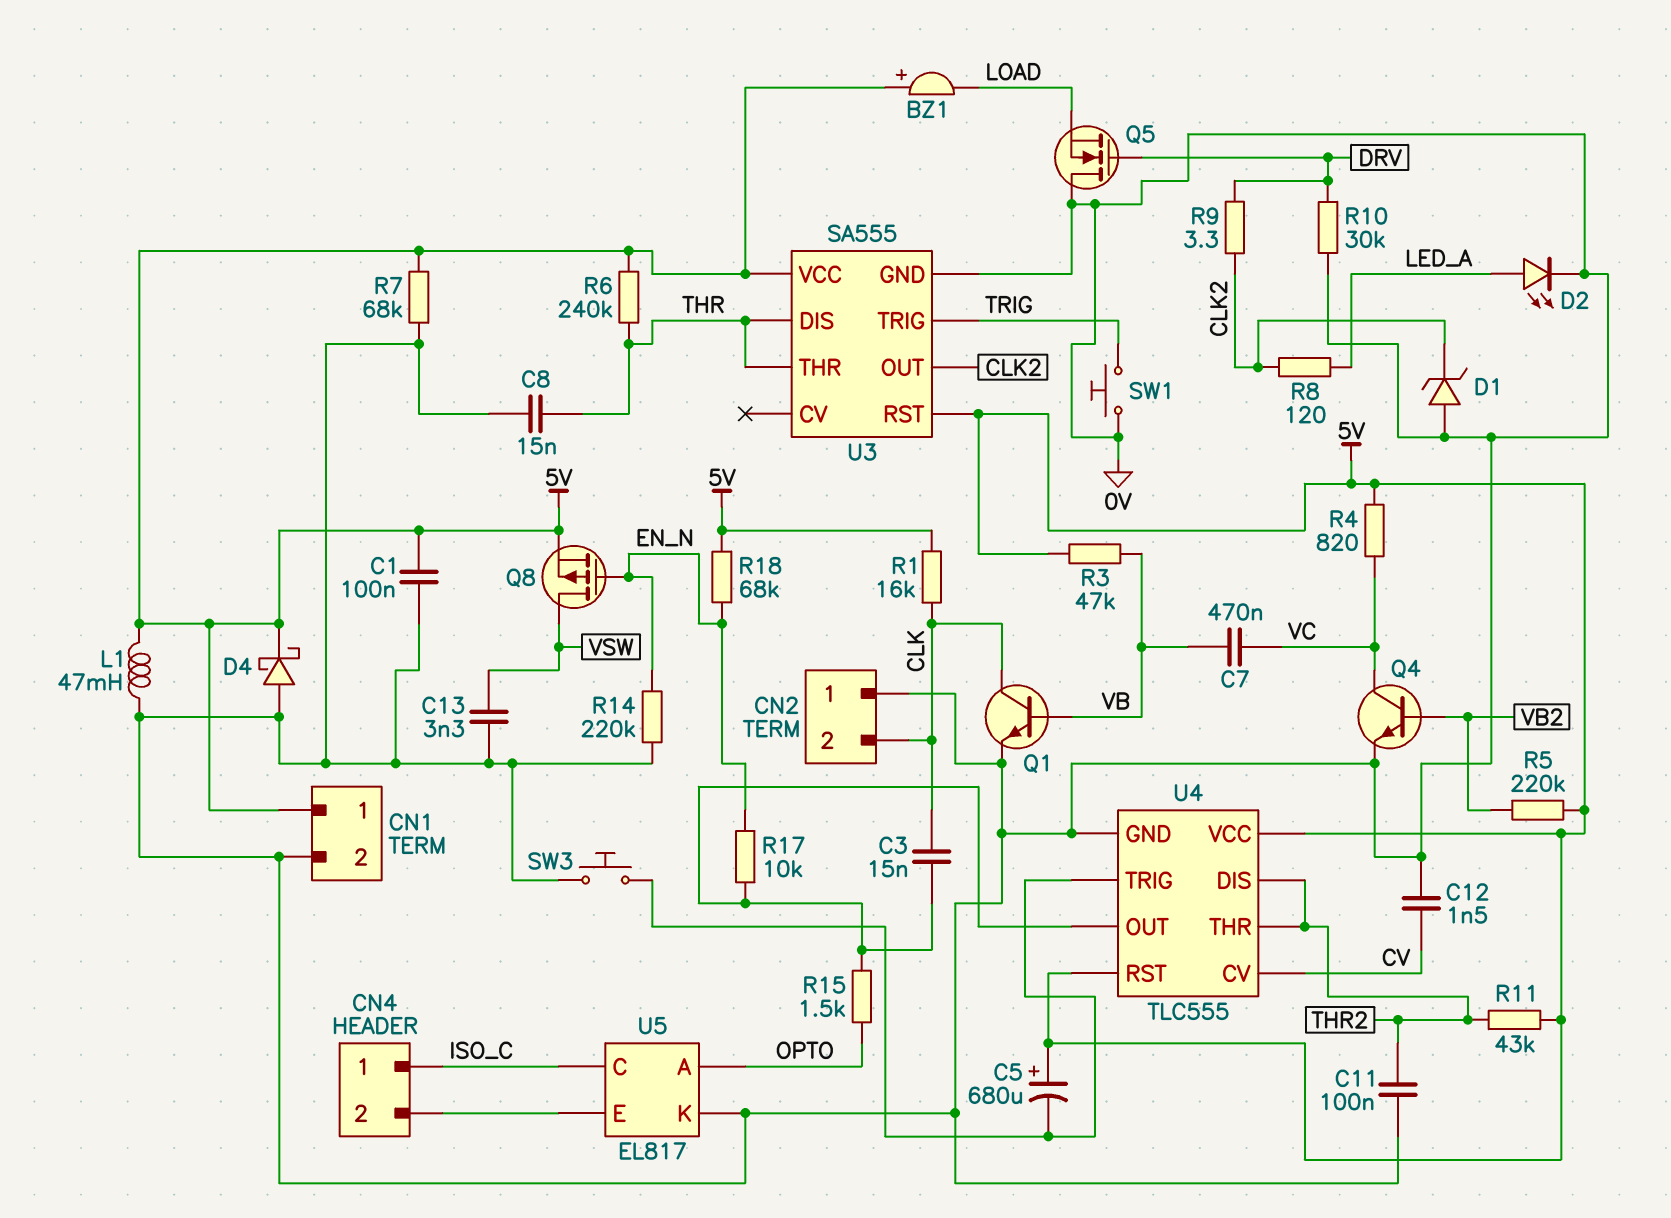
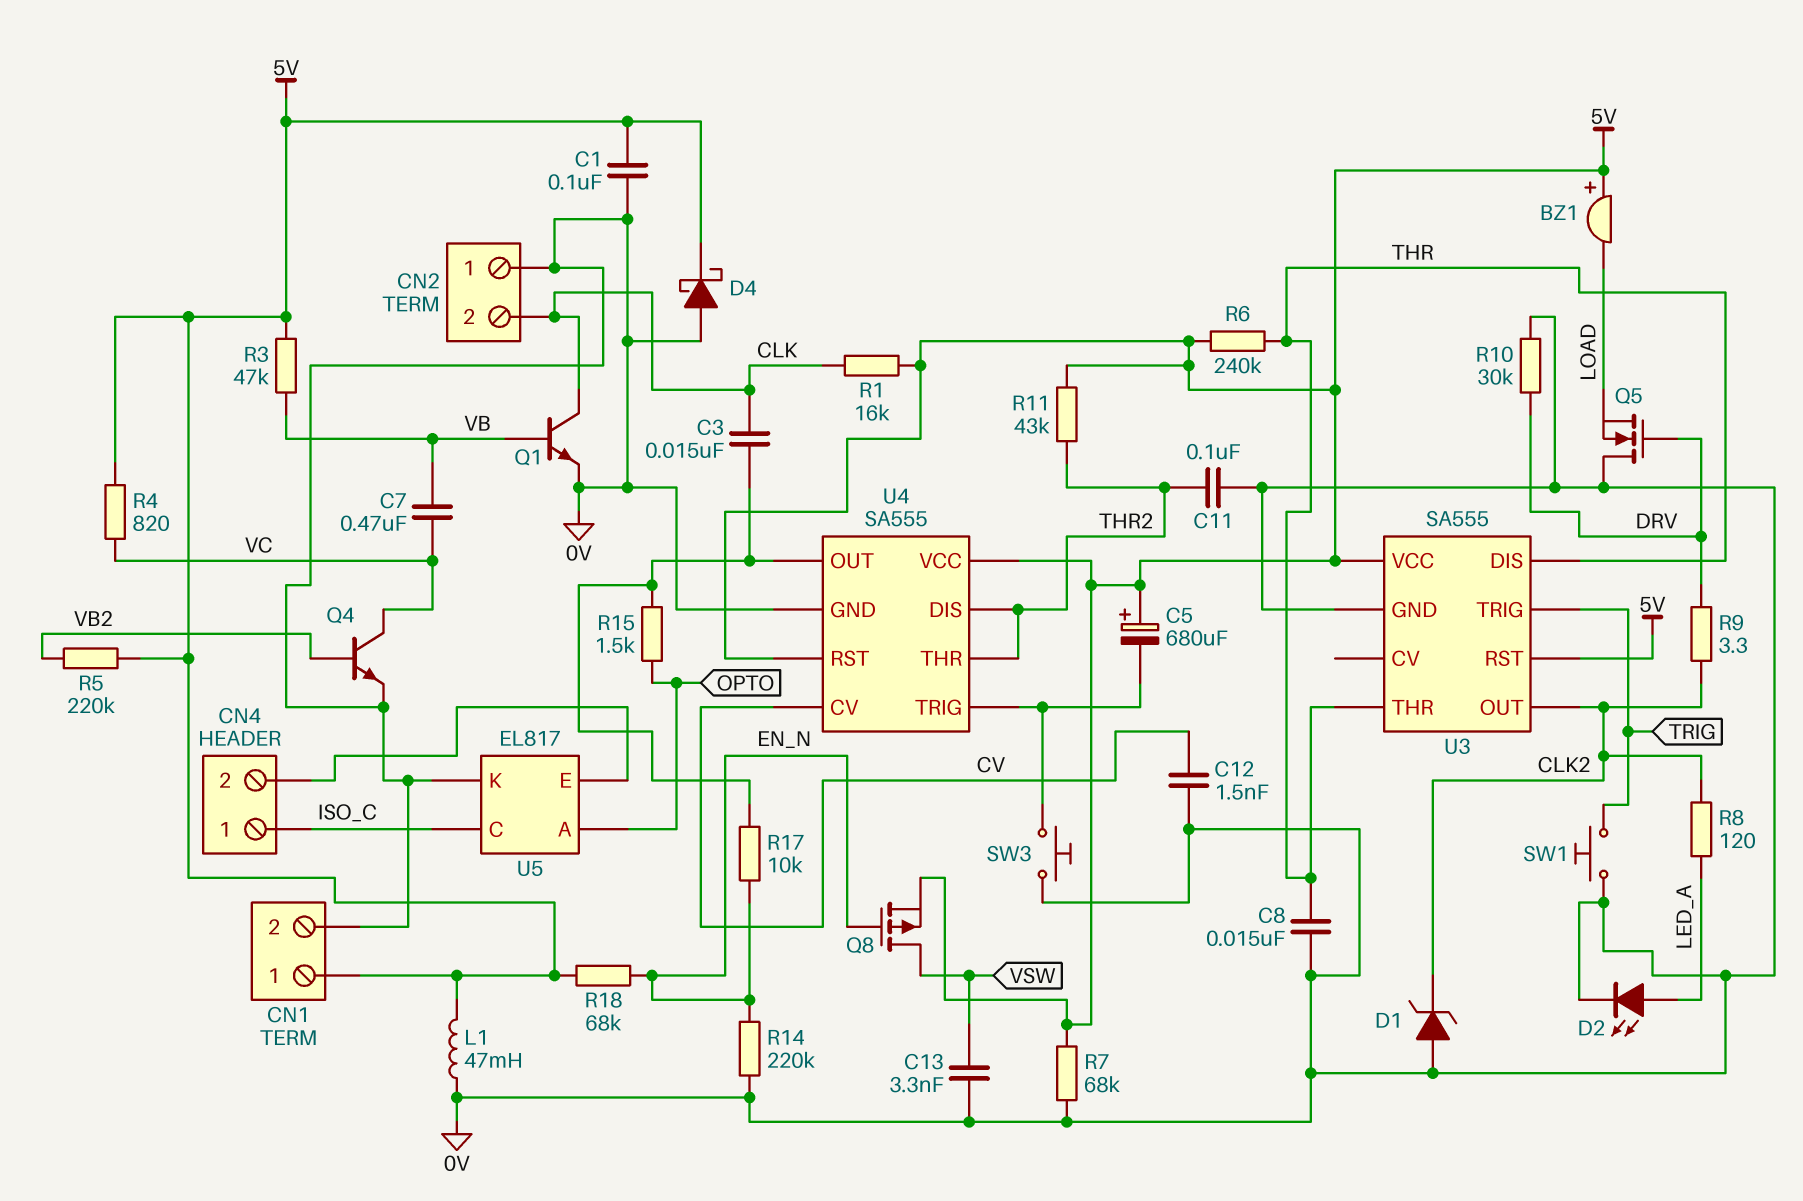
U4: TLC555 -> SA555

